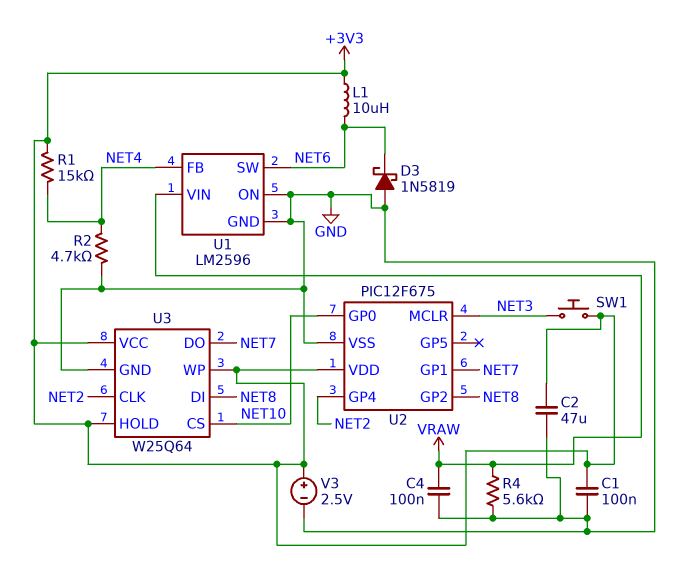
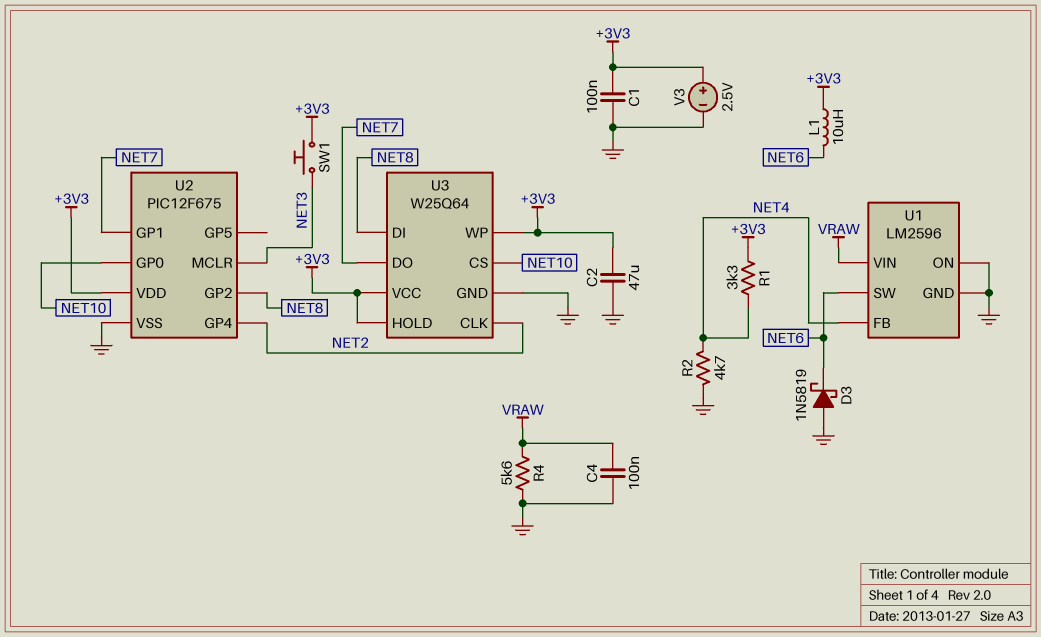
R1: 15k (+3V3, NET4) -> 3.3k (+3V3, NET4)

